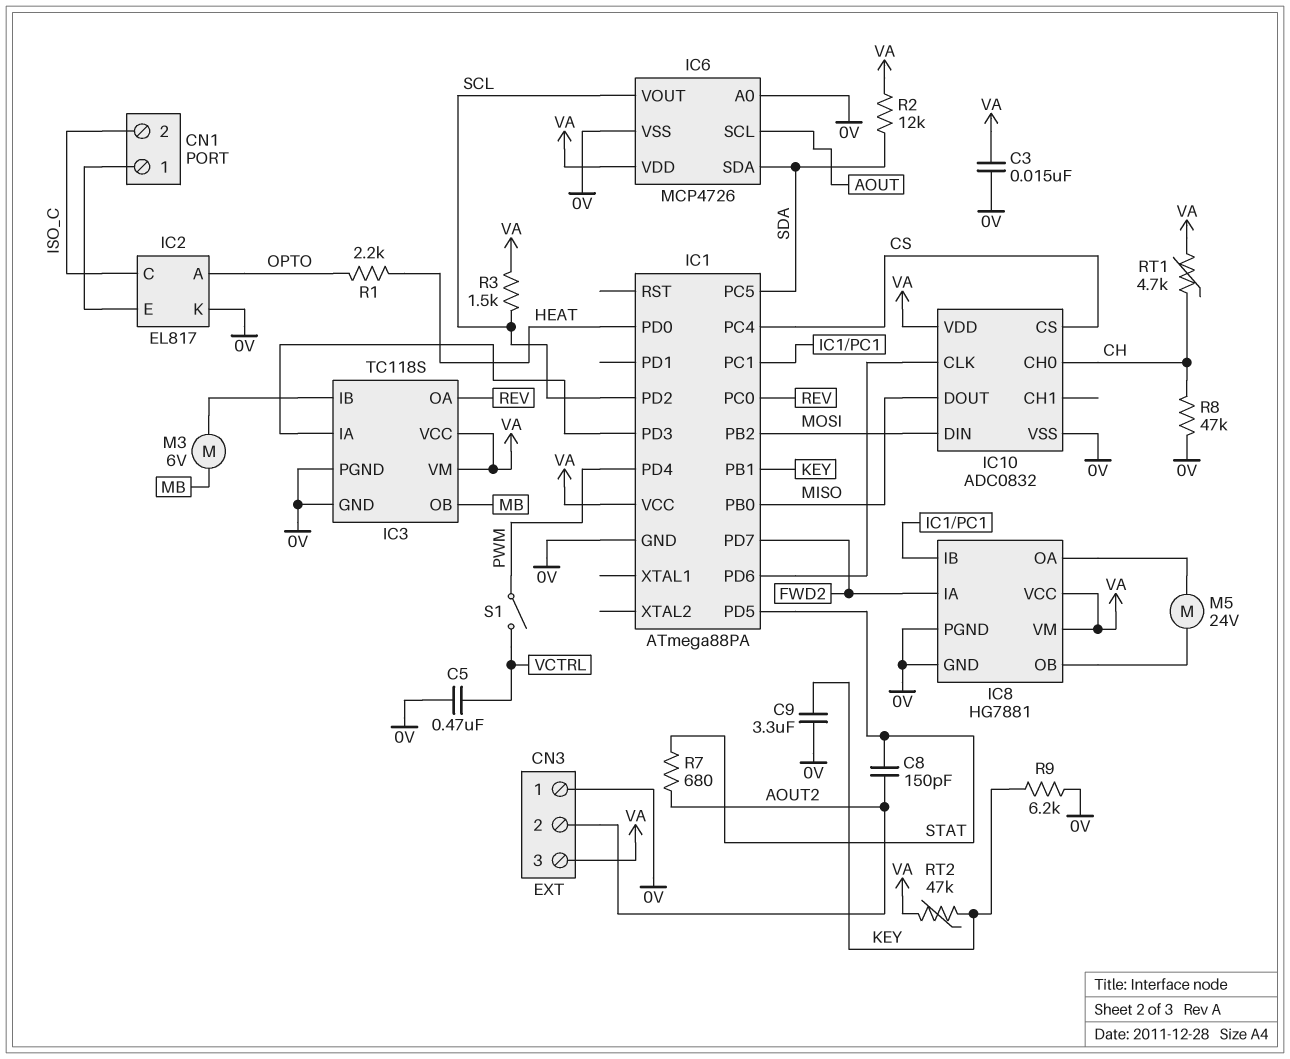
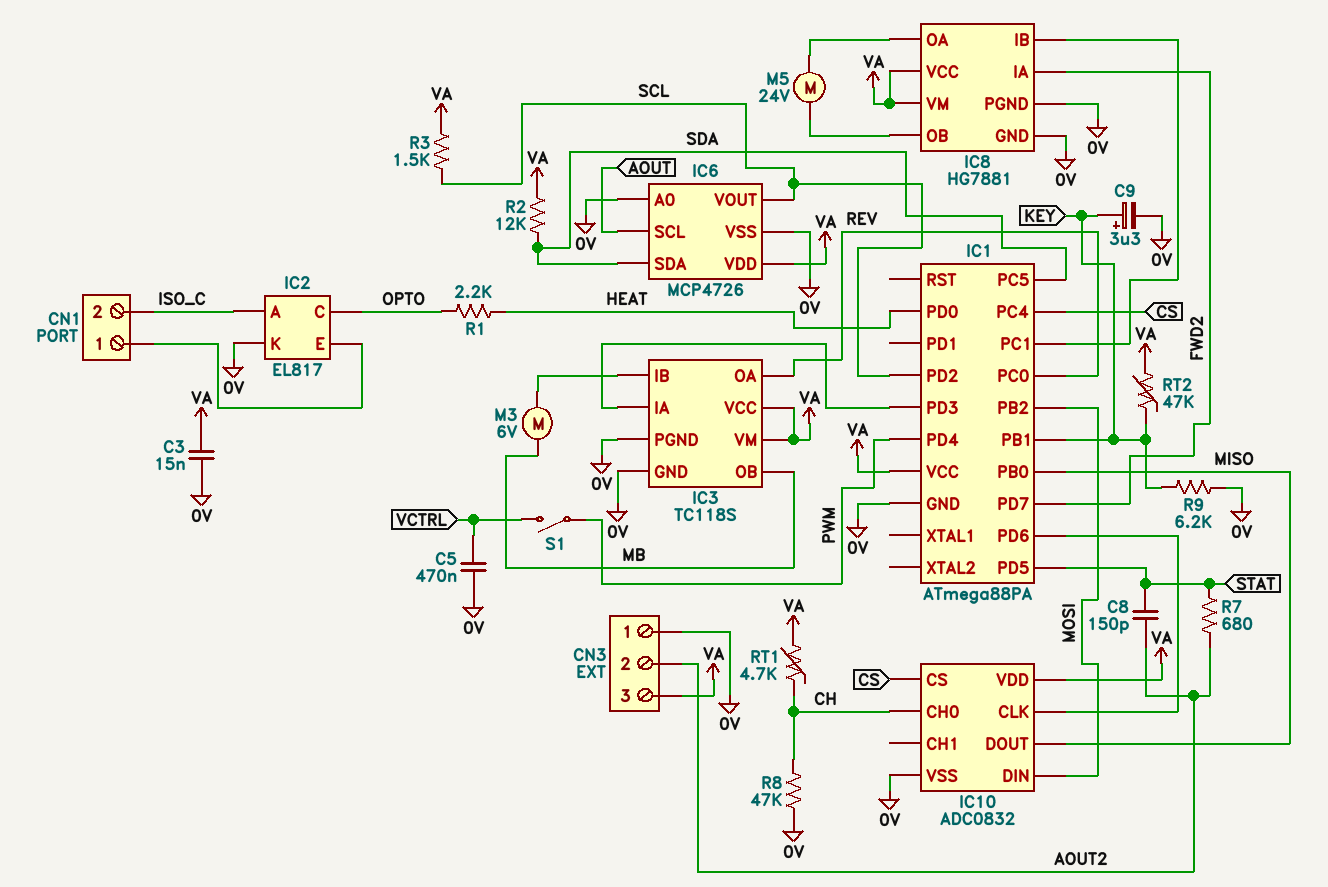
C9: 3.3uF (0V, KEY) -> 3.3uF (plus KEY, minus 0V)
IC2 pin A: OPTO -> ISO_C
IC2 pin C: ISO_C -> OPTO

